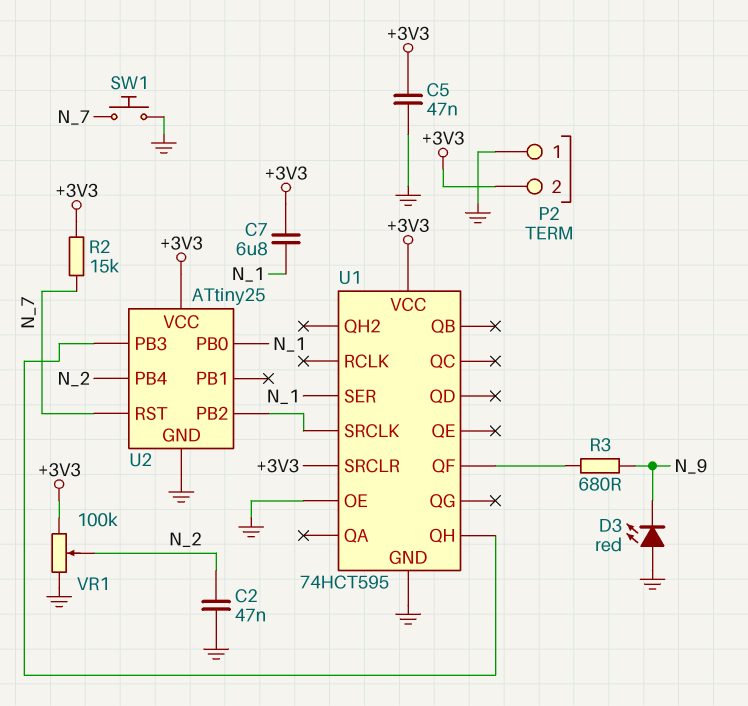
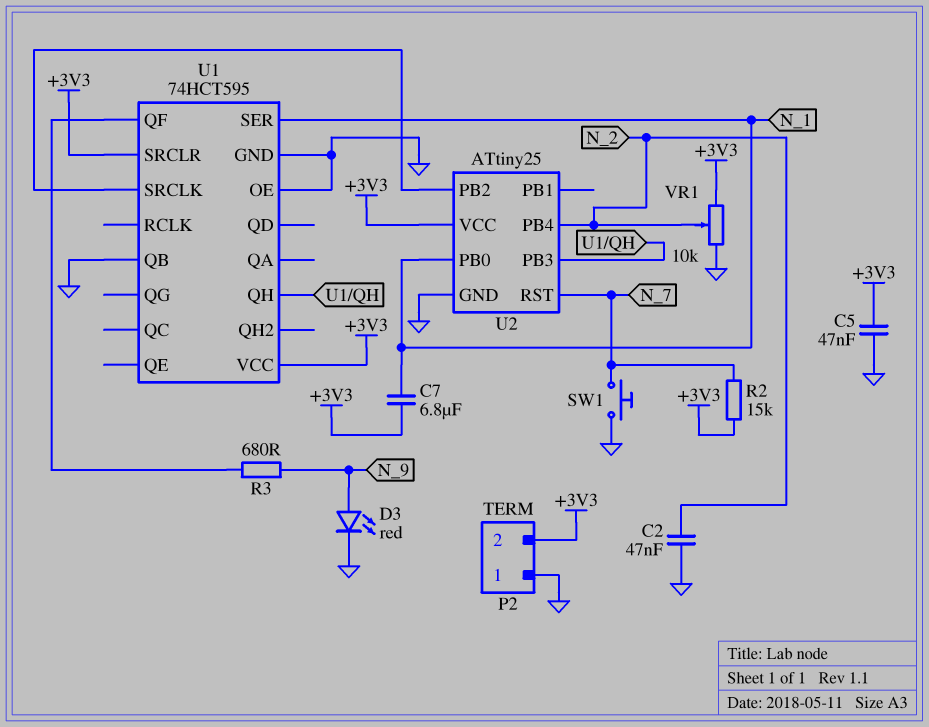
D3: LED red (A GND, K N_9) -> LED red (A N_9, K GND)
U1 pin QB: none -> GND
VR1: 100k (+3V3, GND, wiper N_2) -> 10k (+3V3, GND, wiper N_2)

